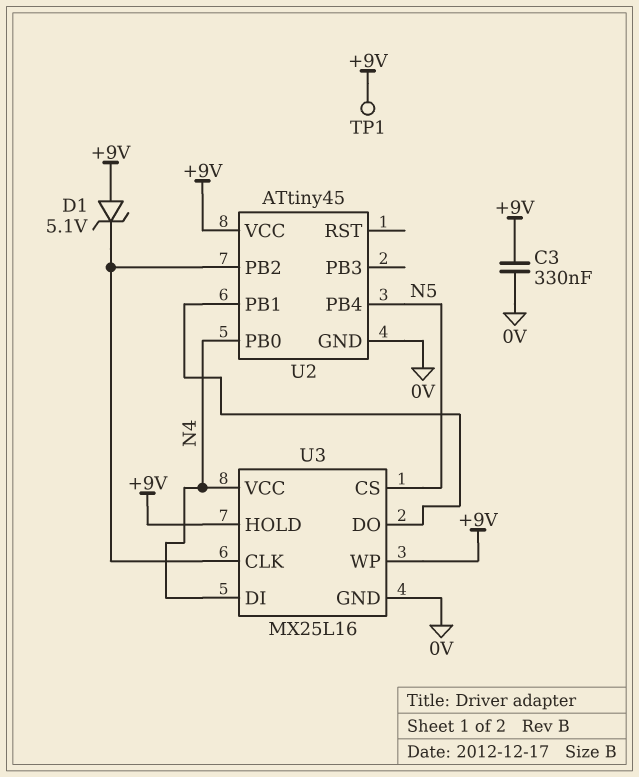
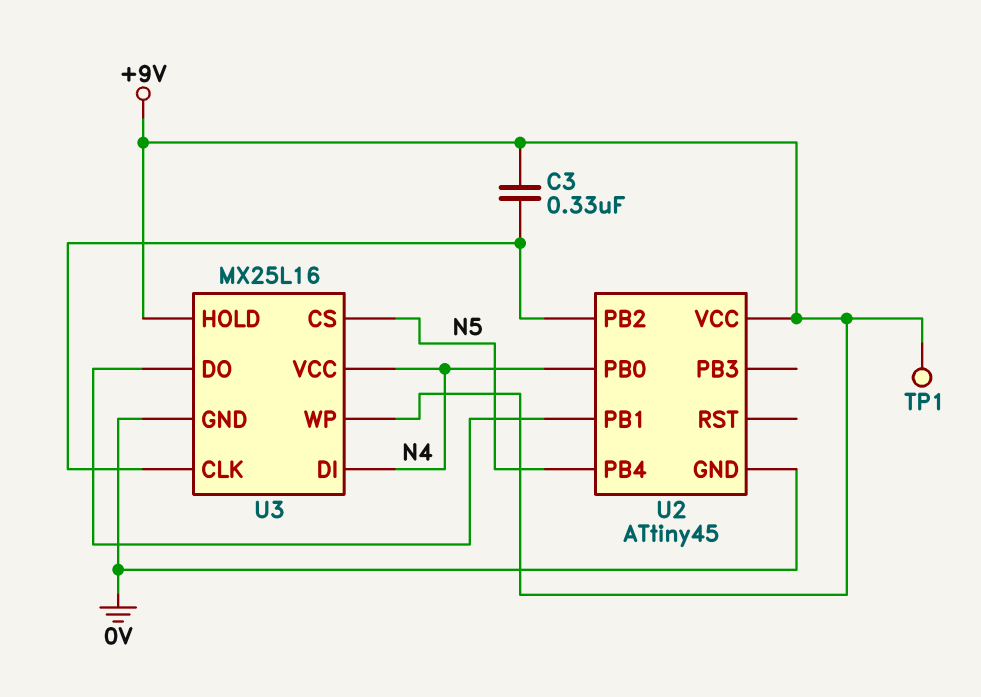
C3: 330nF (+9V, 0V) -> 330nF (+9V, U2/PB2)
D1: zener 5.1V (A +9V, K U2/PB2) -> none

